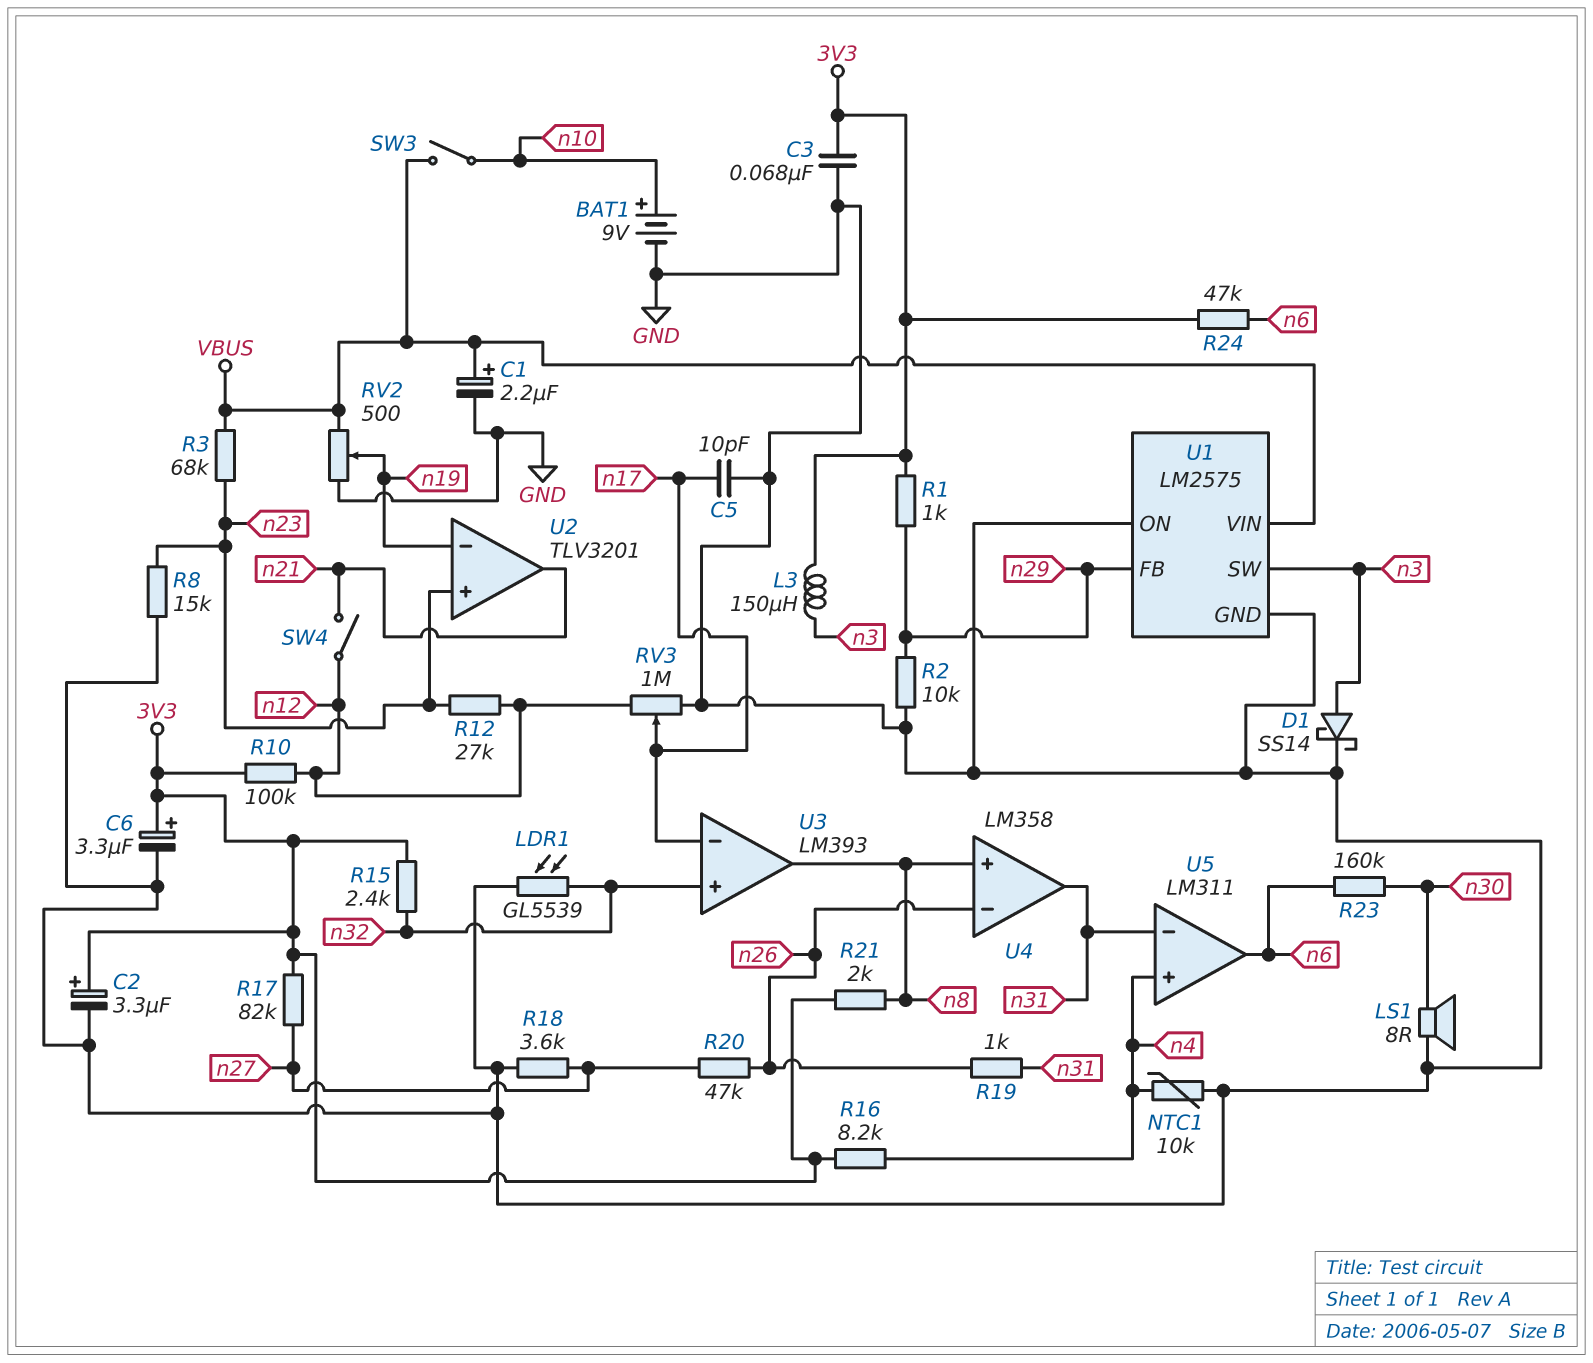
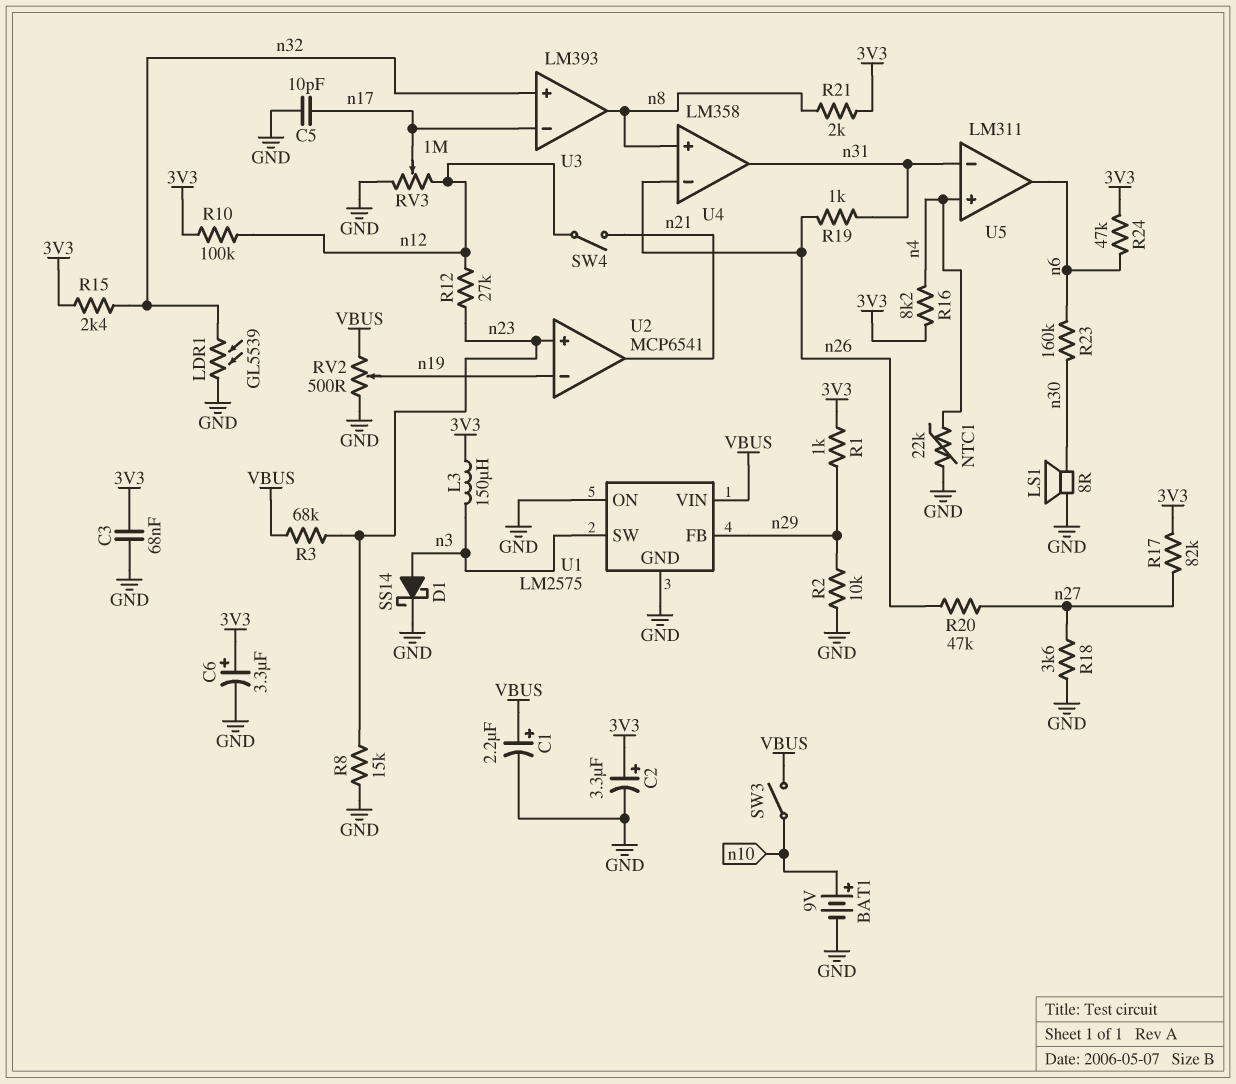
NTC1: 10k (GND, n4) -> 22k (GND, n4)
U2: TLV3201 -> MCP6541

